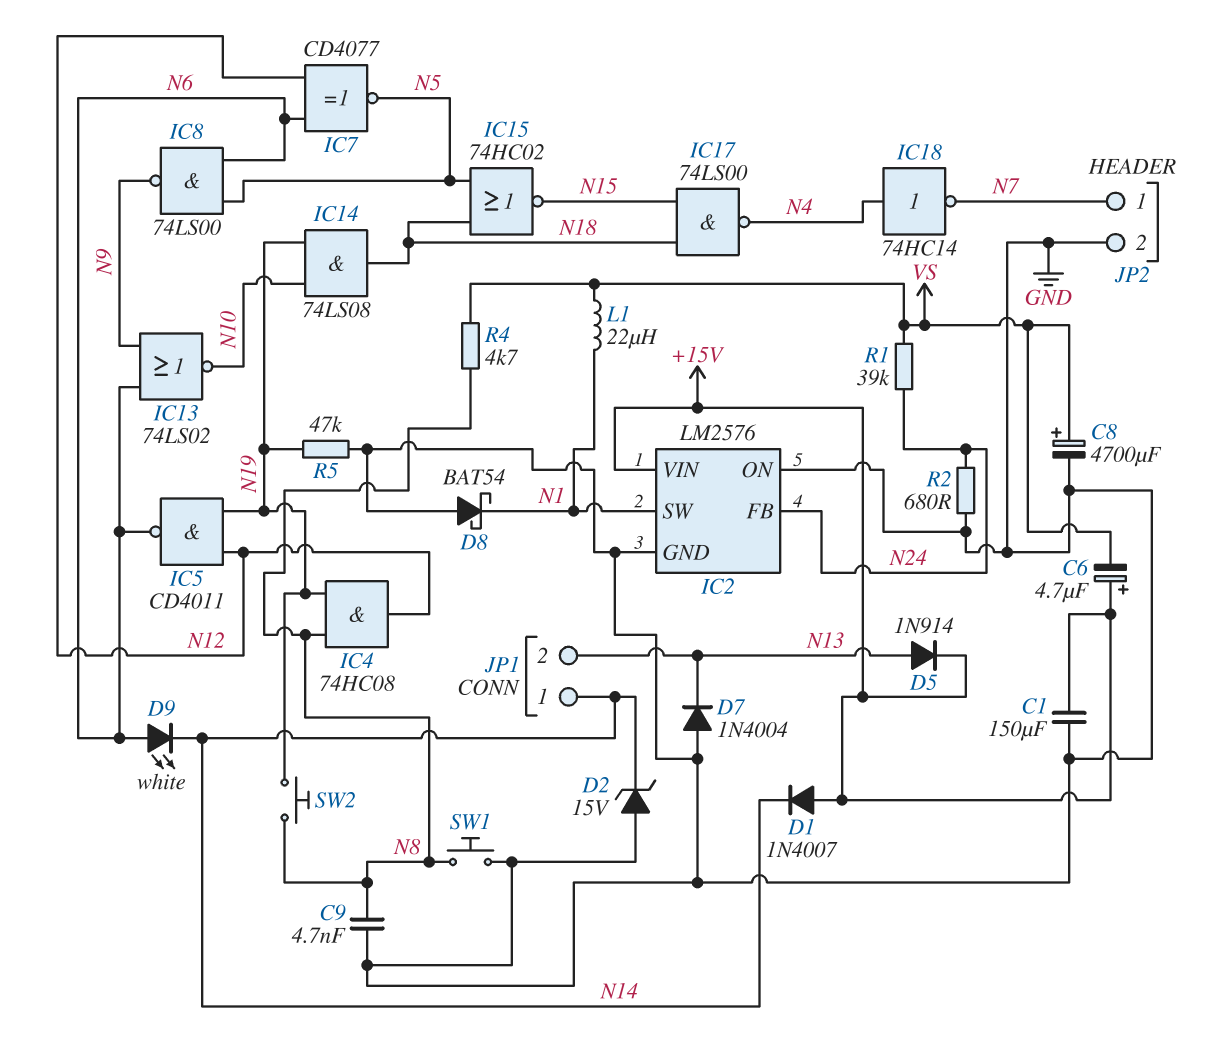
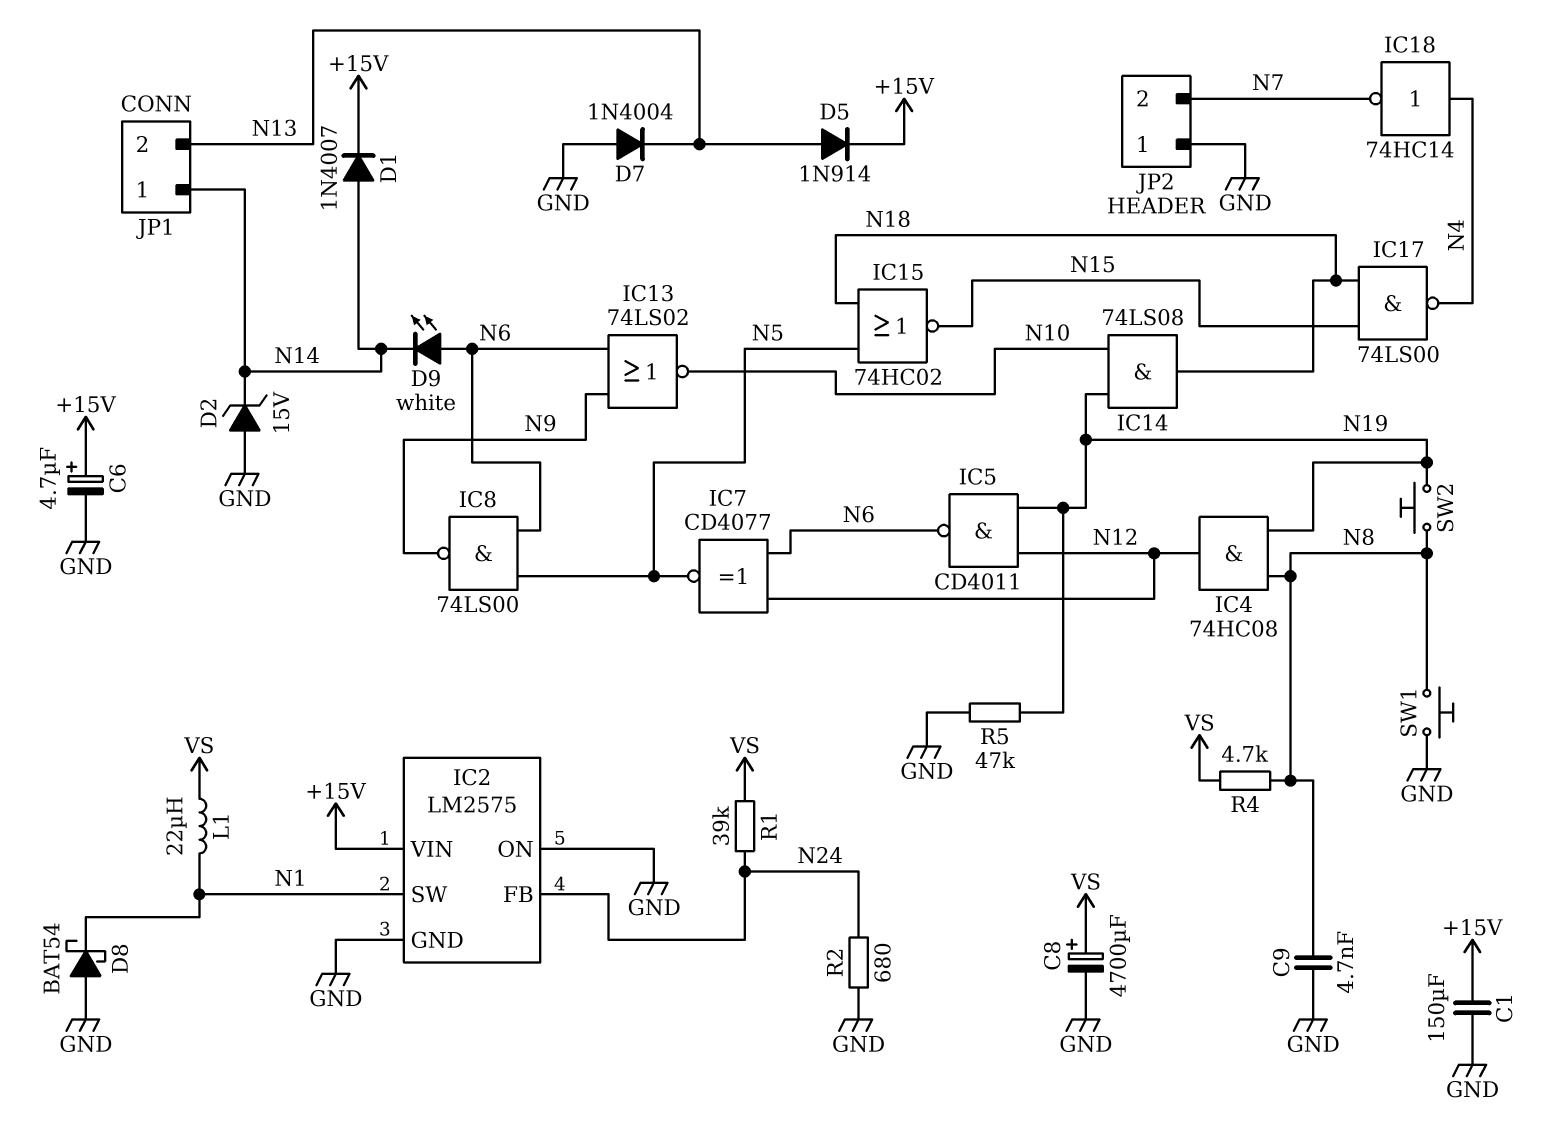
C6: 4.7uF (plus +15V, minus VS) -> 4.7uF (plus +15V, minus GND)
D1: diode 1N4007 (A +15V, K N14) -> diode 1N4007 (A N14, K +15V)
IC2: LM2576 -> LM2575
JP2 pin 1: N7 -> GND
JP2 pin 2: GND -> N7

